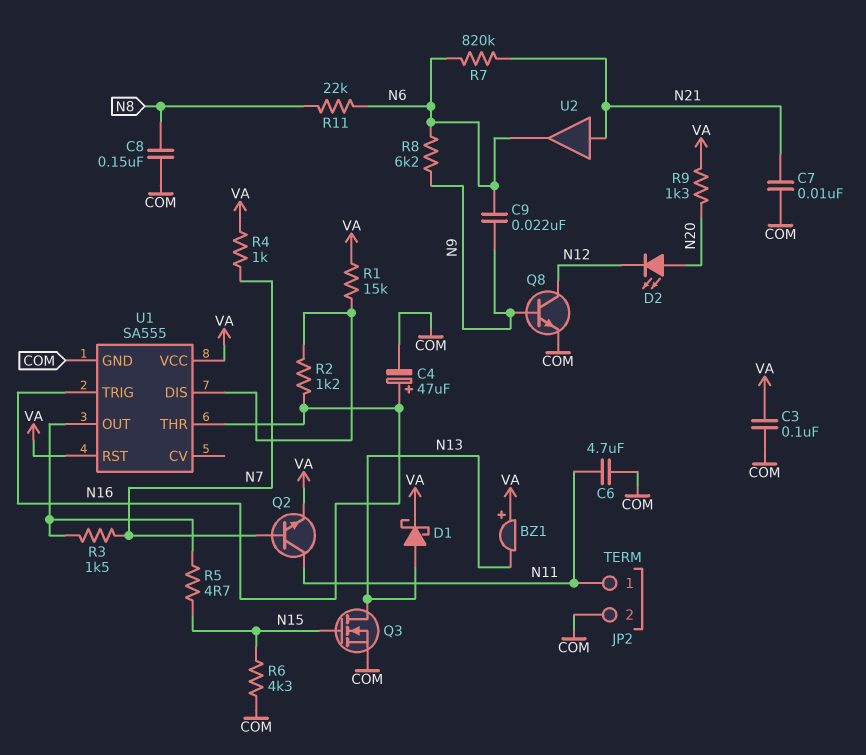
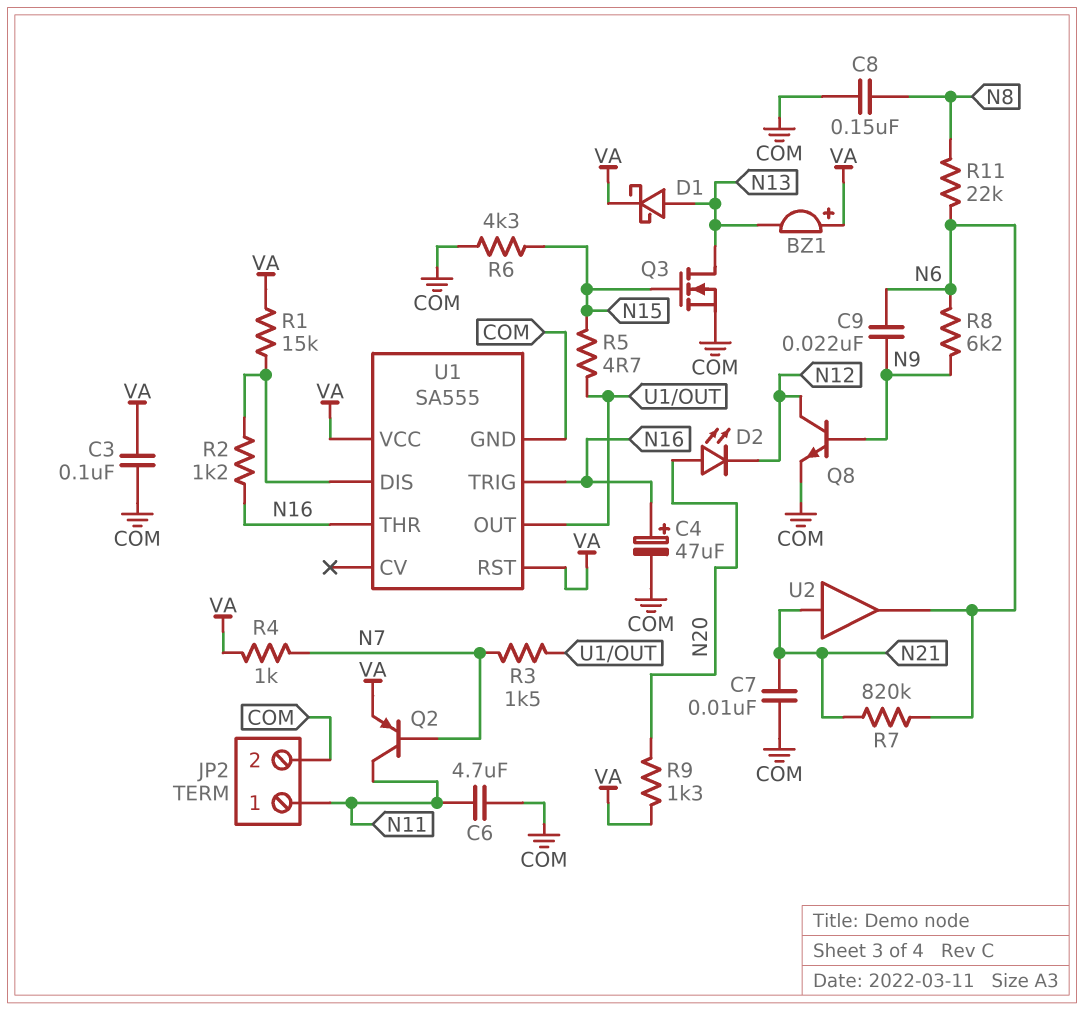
Q2: NPN (B N7, C N11, E VA) -> PNP (B N7, C N11, E VA)

